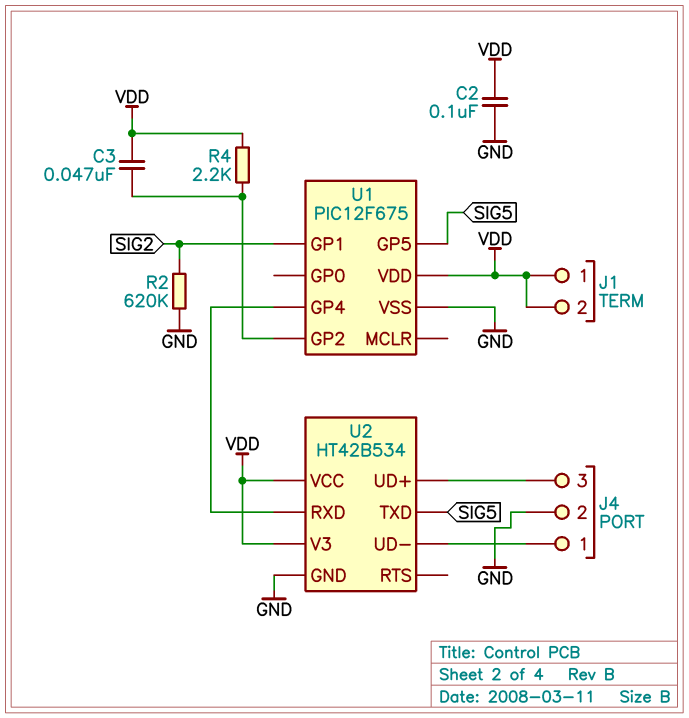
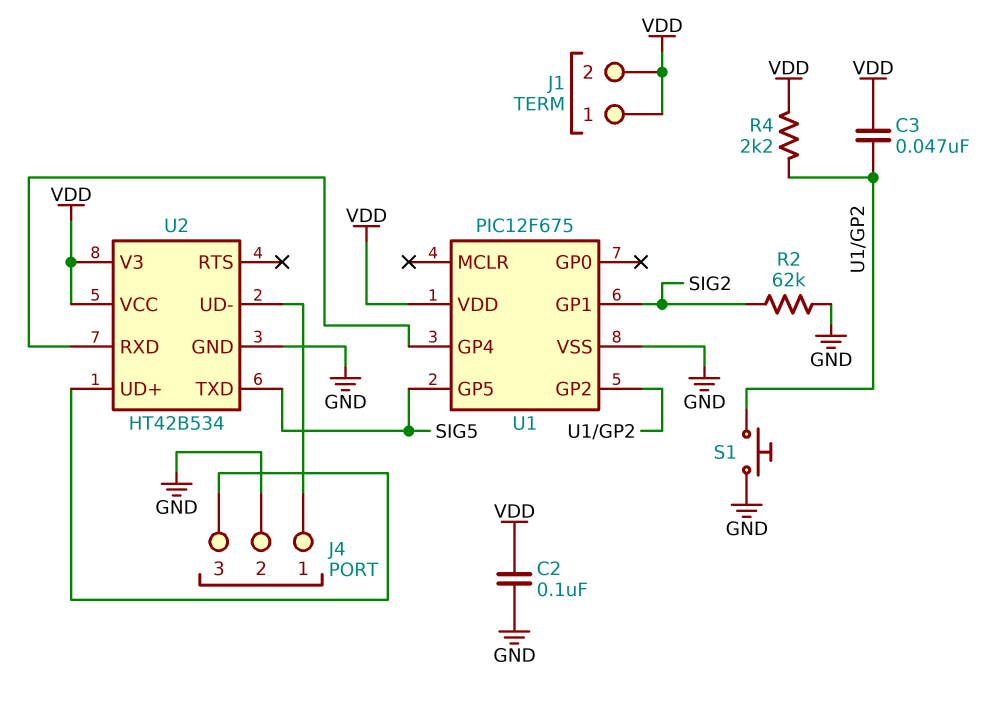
R2: 620k (GND, SIG2) -> 62k (GND, SIG2)
S1: none -> button (GND, U1/GP2)

